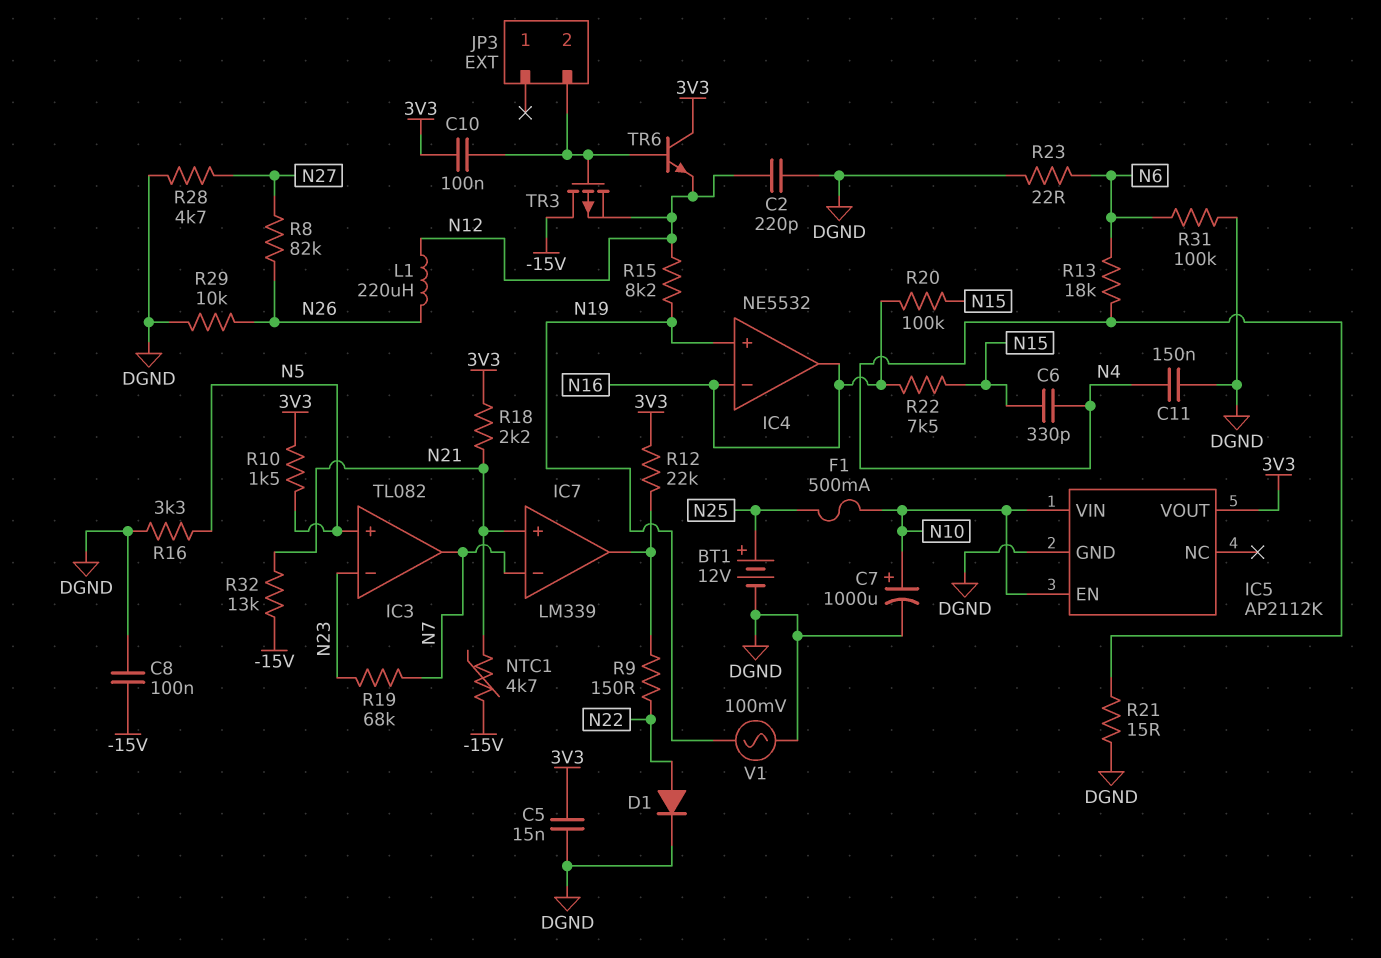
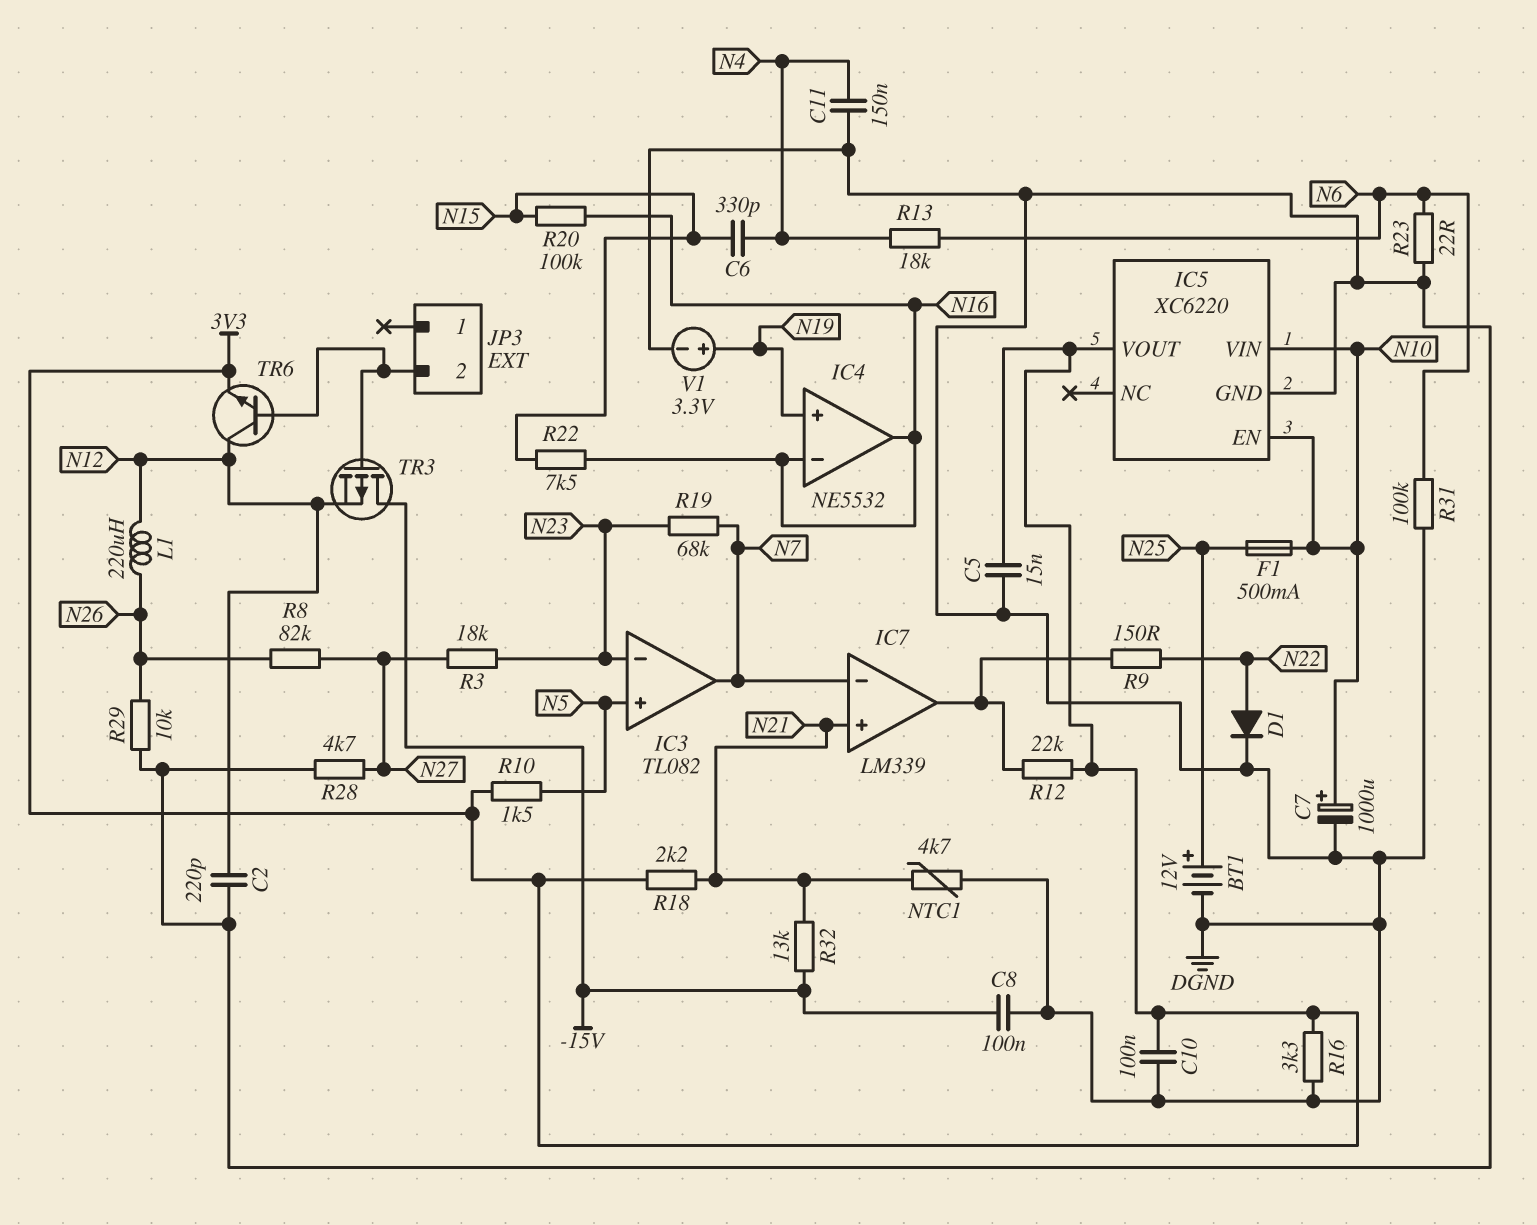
C10: 100nF (3V3, JP3/2) -> 100nF (3V3, DGND)
IC5: AP2112K -> XC6220
NTC1: 4.7k (-15V, N21) -> 4.7k (DGND, N21)
R3: none -> 18k (N23, N27)
R15: 8.2k (N12, N19) -> none
R16: 3.3k (DGND, N5) -> 3.3k (3V3, DGND)
R21: 15 (DGND, N4) -> none
TR6: NPN (B JP3/2, C 3V3, E N12) -> NPN (B JP3/2, C N12, E 3V3)
V1: AC 100mV (DGND, N19) -> 3.3V (plus N19, minus DGND)

